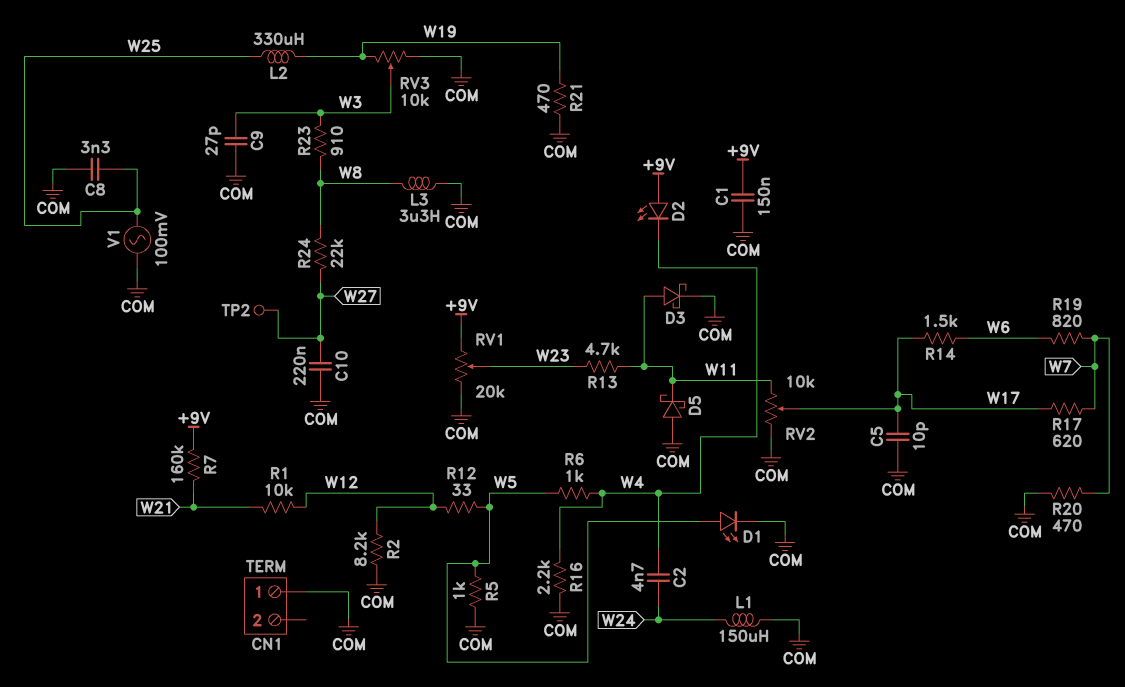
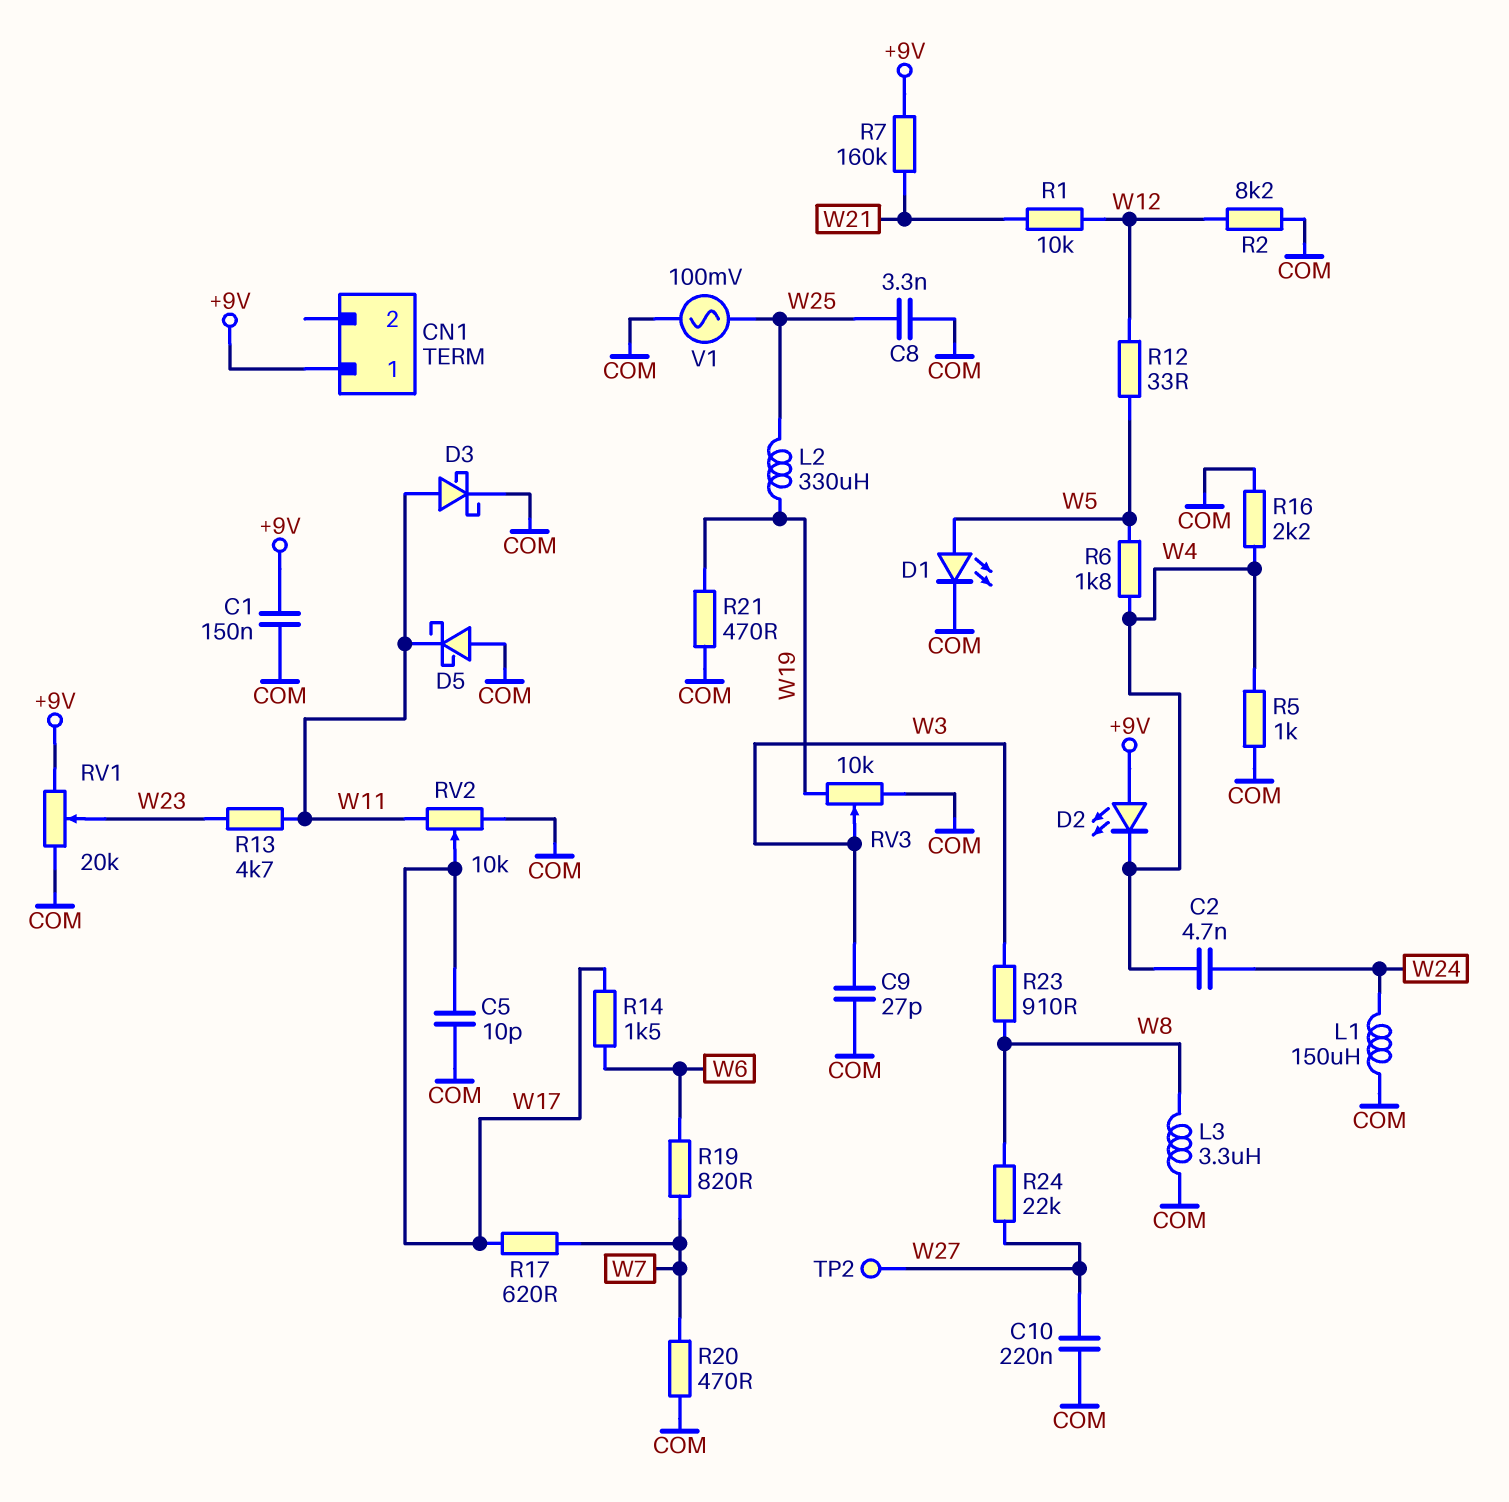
CN1 pin 1: COM -> +9V
R5: 1k (COM, W5) -> 1k (COM, W4)
R6: 1k (W4, W5) -> 1.8k (W4, W5)

